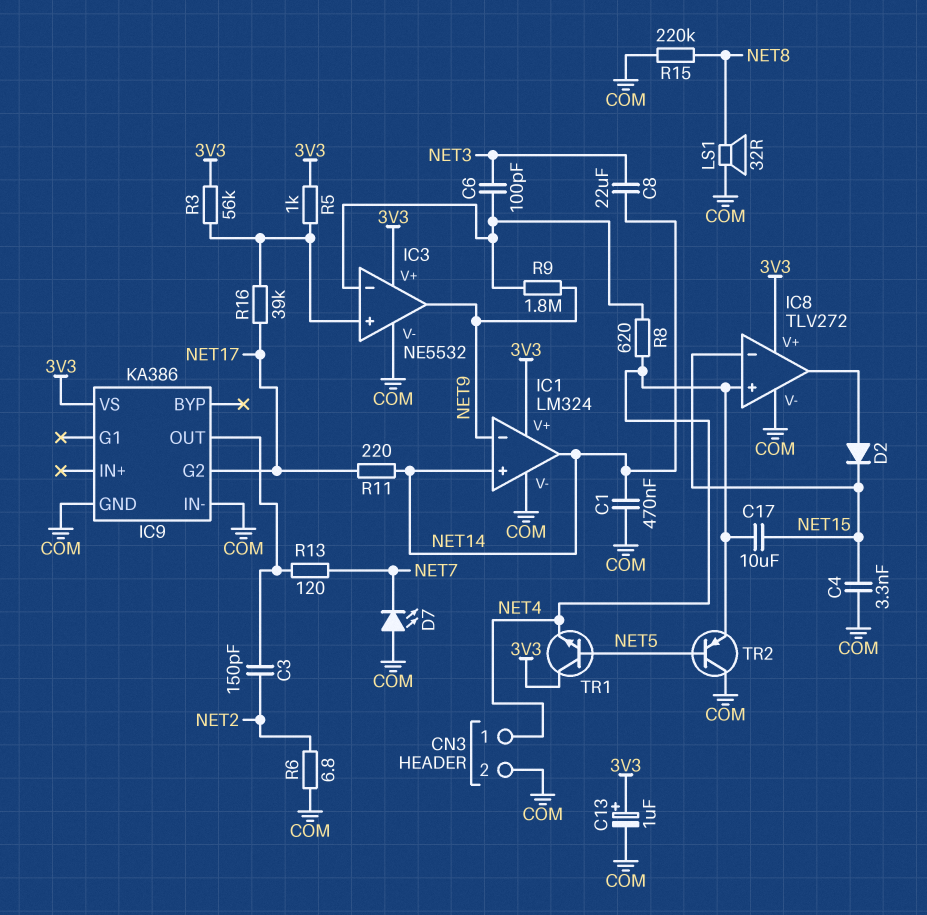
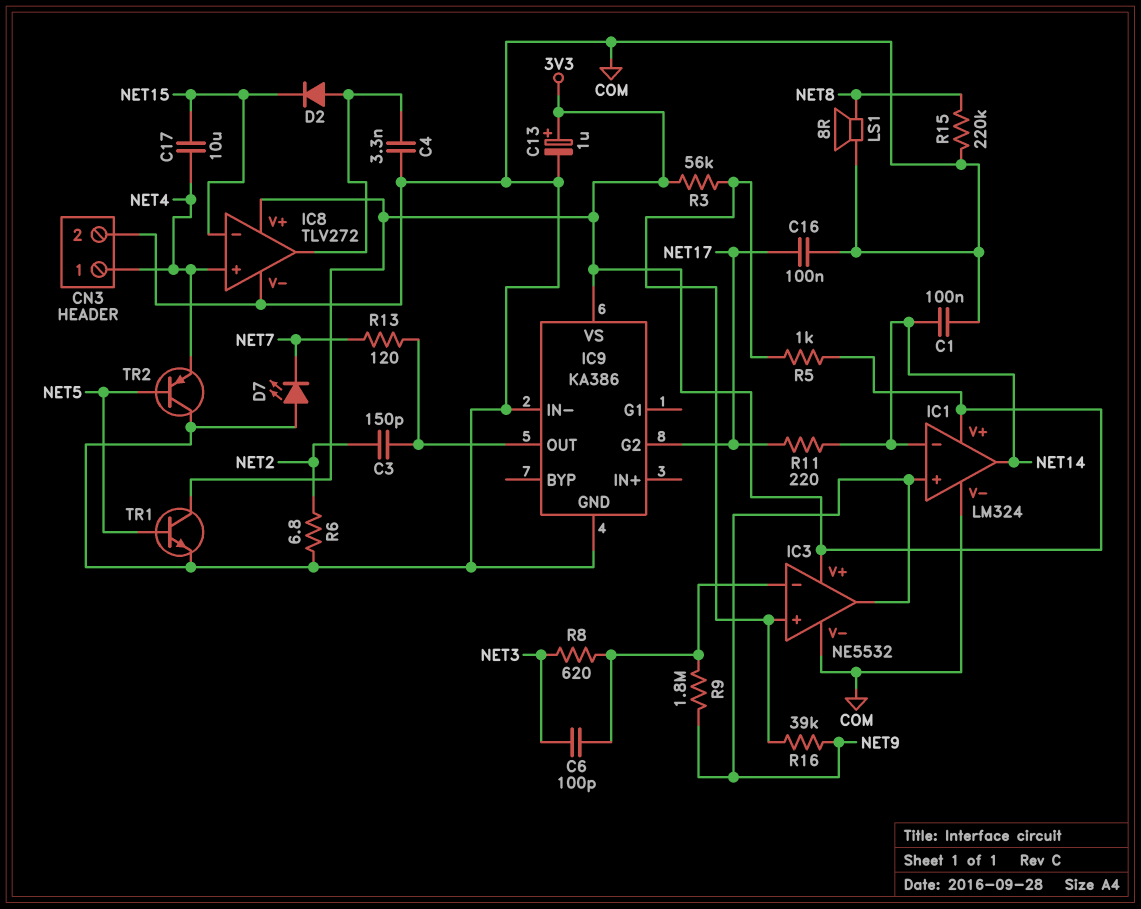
C1: 470nF (COM, NET14) -> 100nF (COM, NET14)
C4: 3.3nF (COM, NET15) -> 3.3nF (COM, IC8/out)
C8: 22uF (NET3, NET14) -> none
C16: none -> 100nF (COM, NET17)
IC1 pin in+: NET14 -> NET9
IC1 pin in-: NET9 -> NET14
LS1: speaker 32R (COM, NET8) -> speaker 8R (COM, NET8)
R8: 620 (IC3/in-, NET4) -> 620 (IC3/in-, NET3)
R16: 39k (IC3/in+, NET17) -> 39k (IC3/in+, NET9)
TR1: NPN (B NET5, C 3V3, E NET4) -> NPN (B NET5, C 3V3, E COM)

